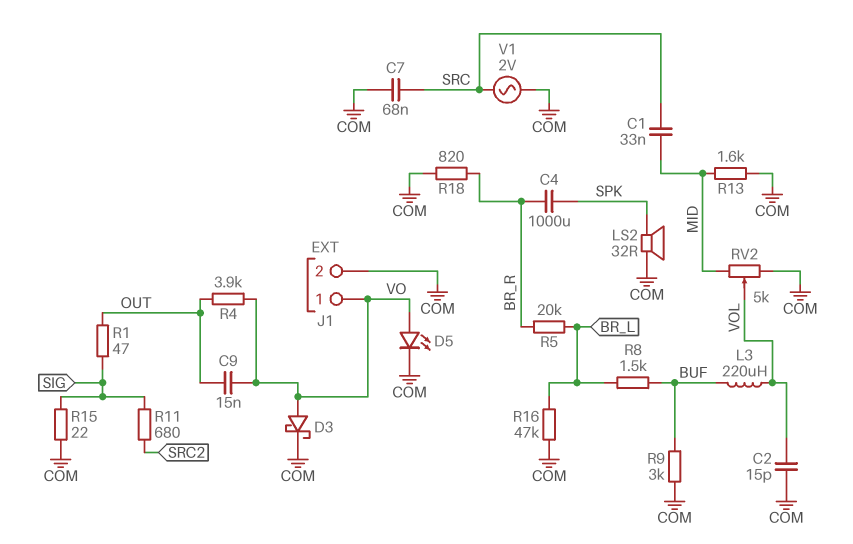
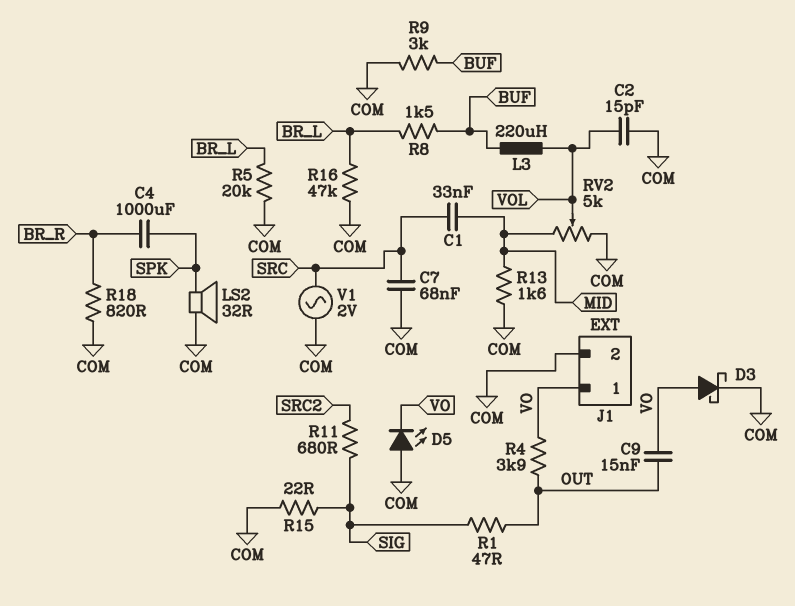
D5: LED (A VO, K COM) -> LED (A COM, K VO)
R5: 20k (BR_L, BR_R) -> 20k (BR_L, COM)

